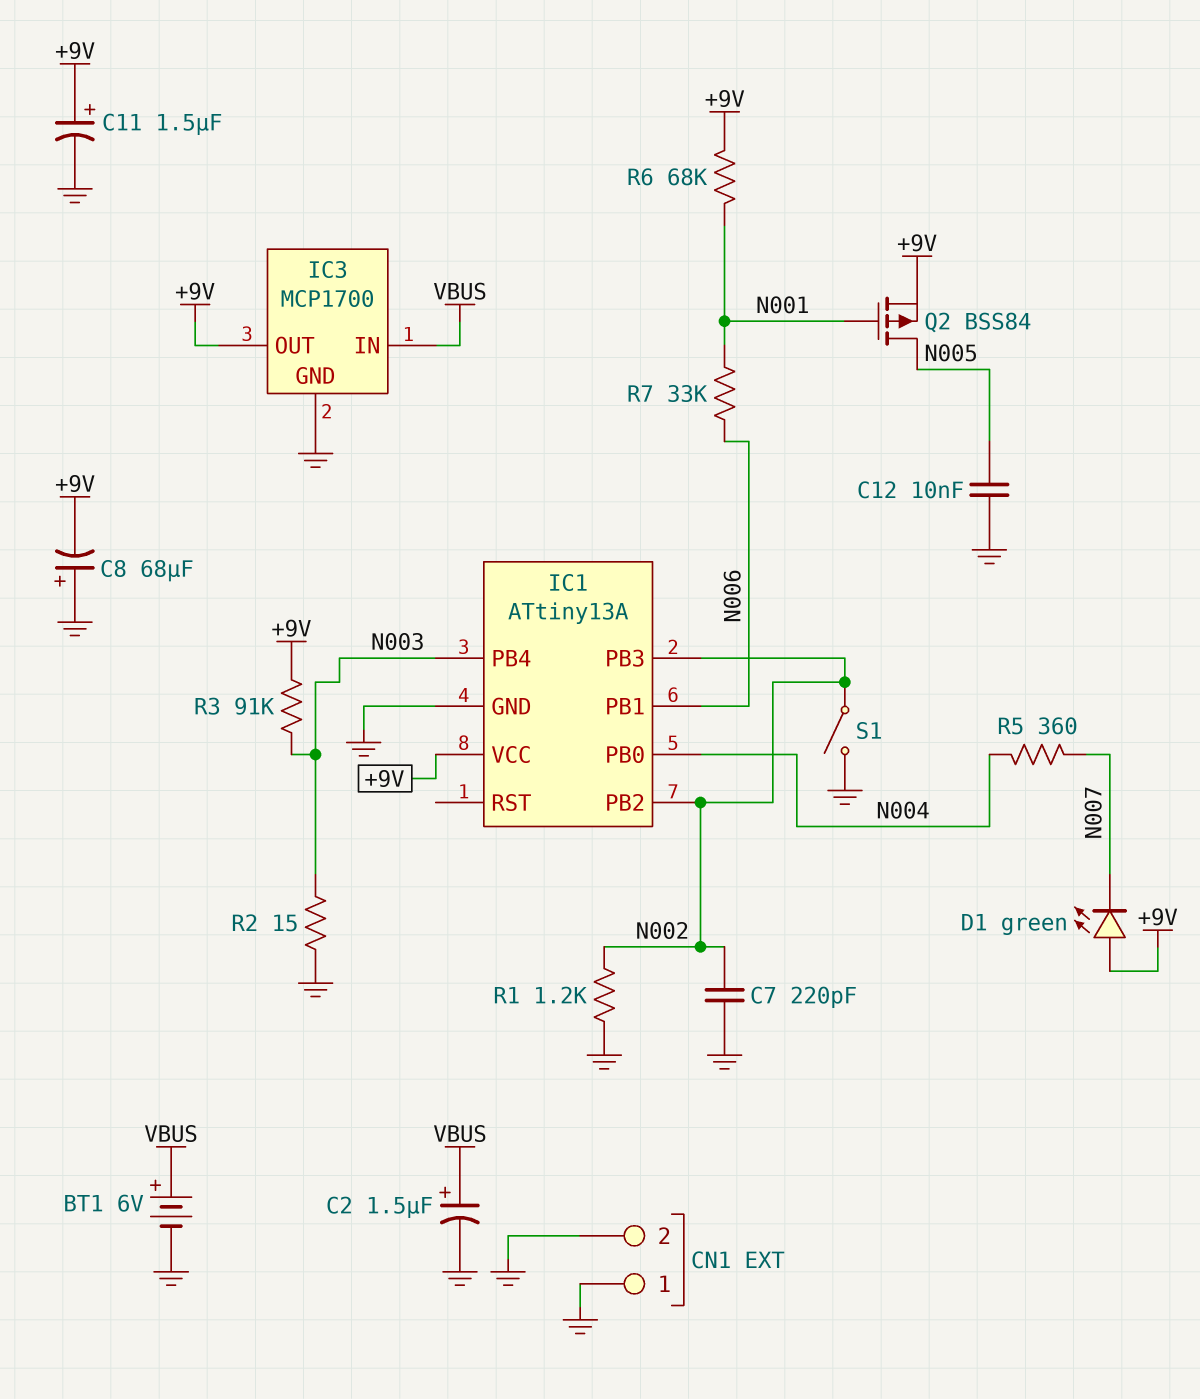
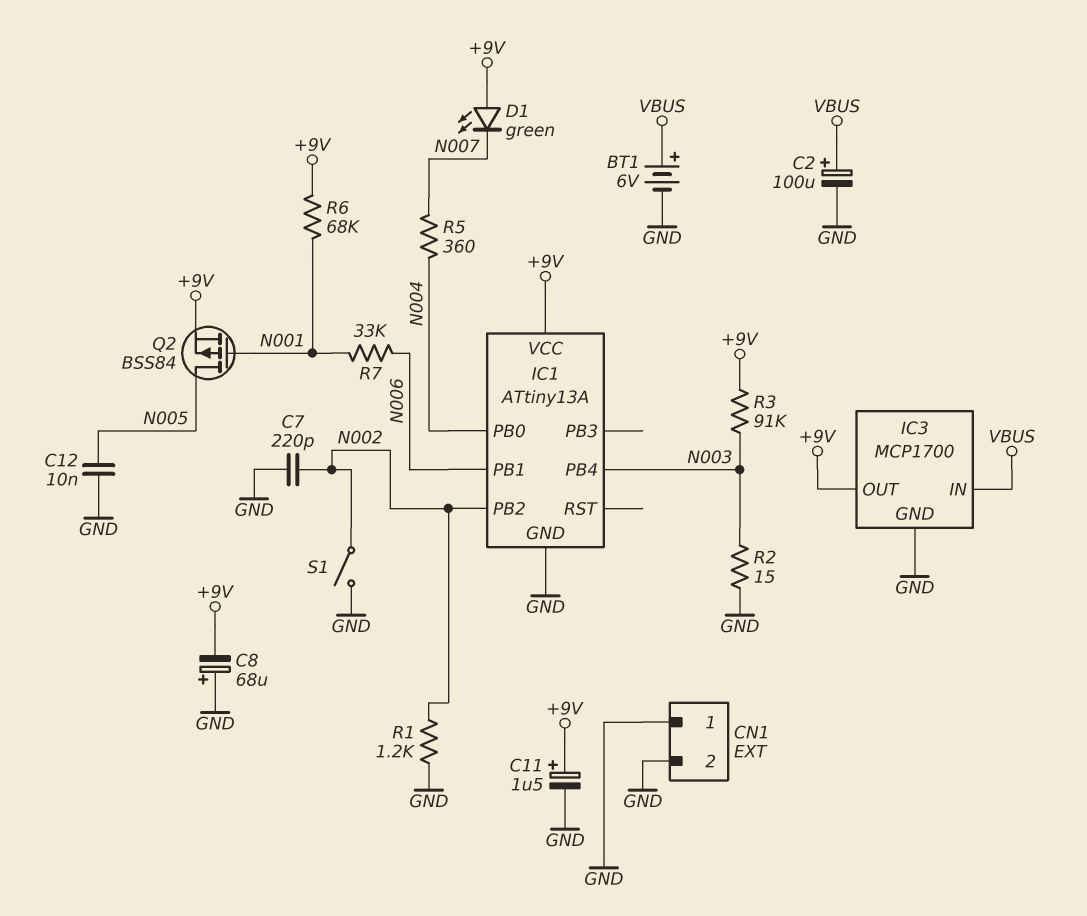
C2: 1.5uF (plus VBUS, minus GND) -> 100uF (plus VBUS, minus GND)
IC1 pin PB3: N002 -> none

